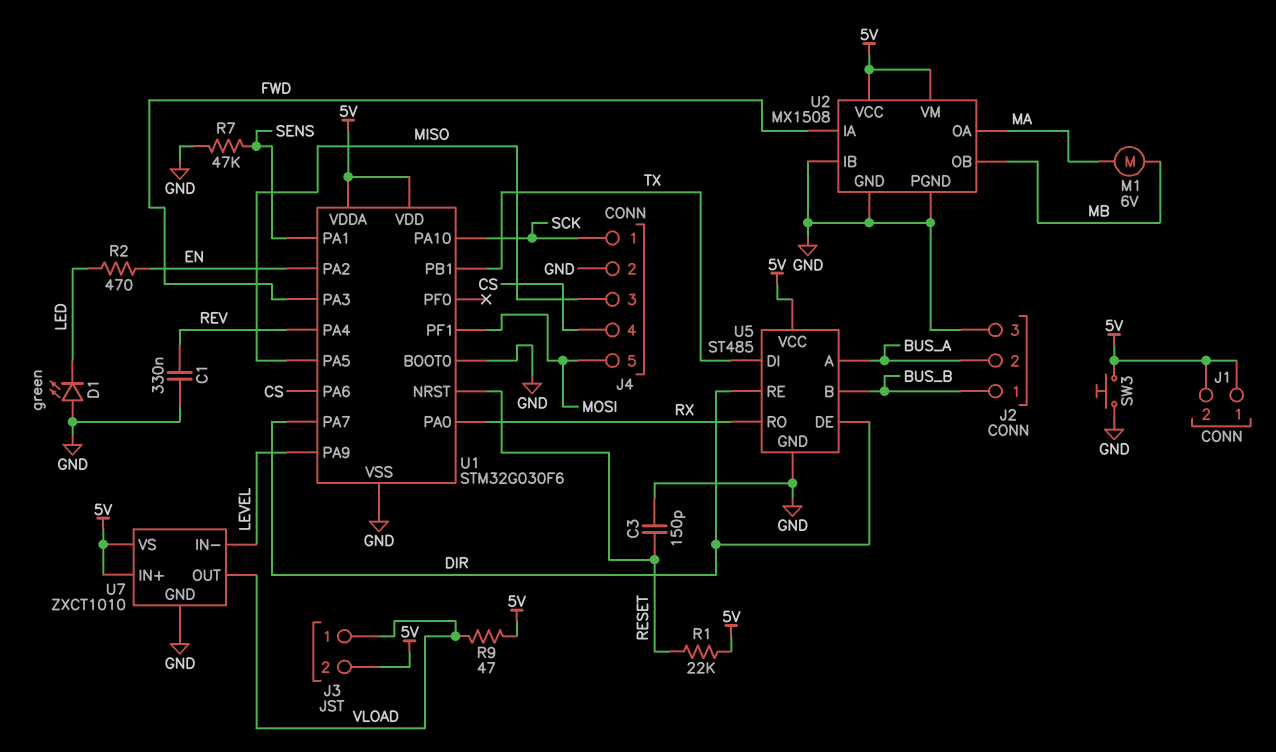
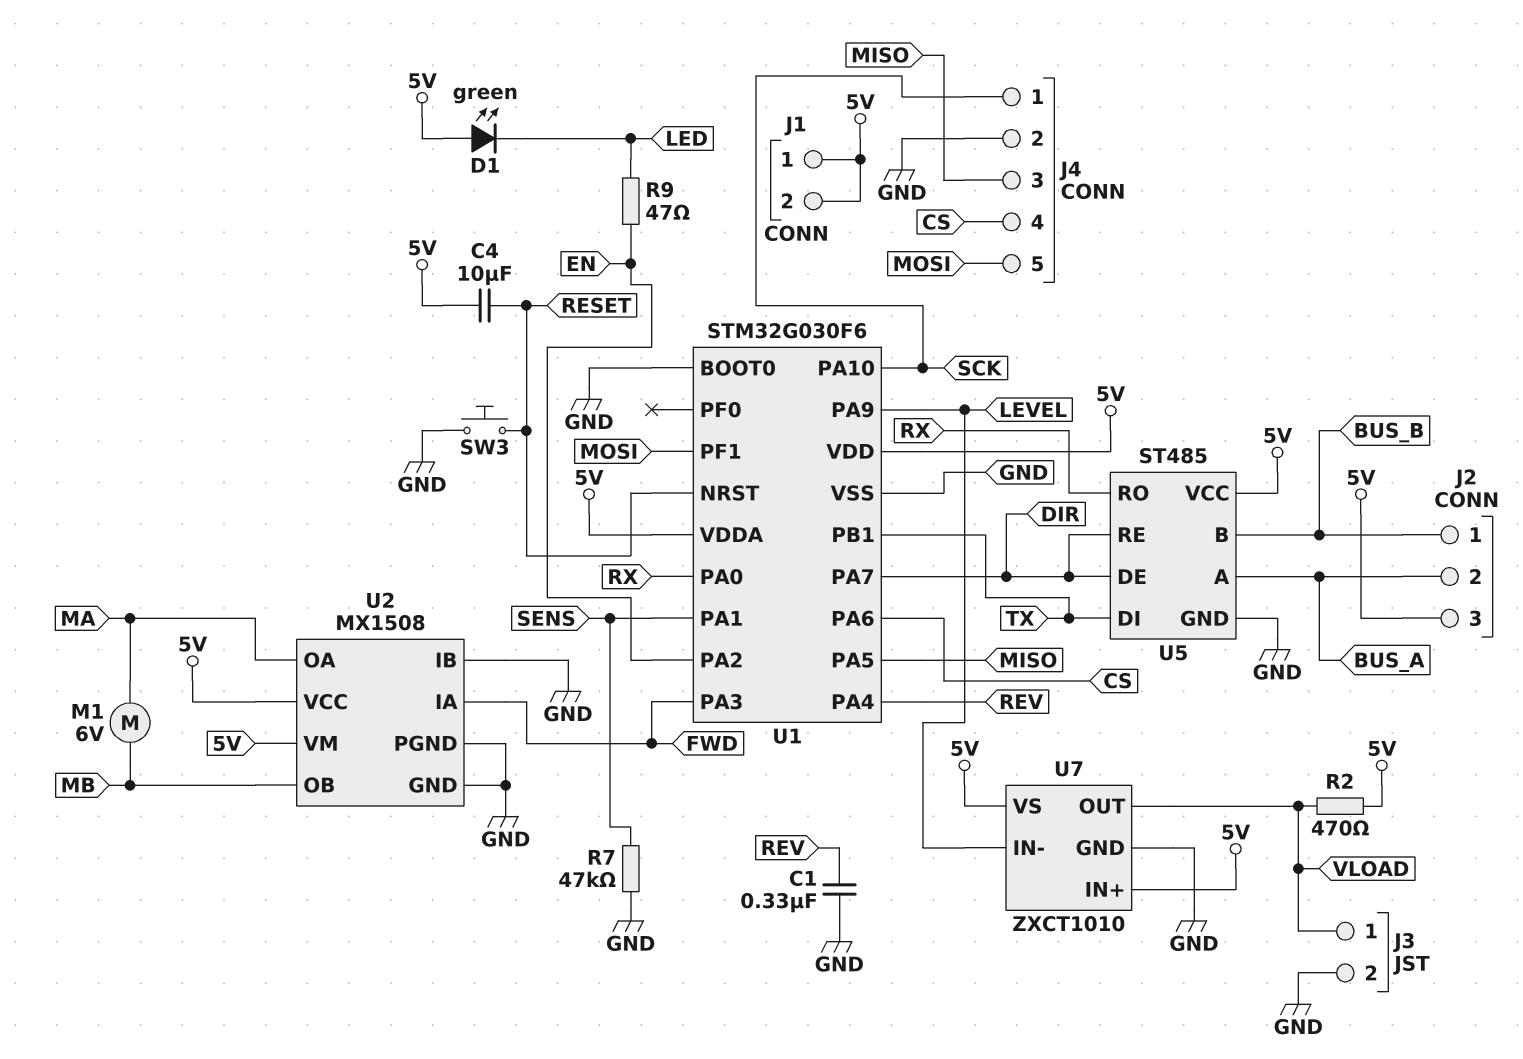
C3: 150pF (GND, RESET) -> none
C4: none -> 10uF (5V, RESET)
D1: LED green (A GND, K LED) -> LED green (A 5V, K LED)
J2 pin 3: GND -> 5V
J3 pin 2: 5V -> GND
R1: 22k (5V, RESET) -> none
R2: 470 (EN, LED) -> 470 (5V, VLOAD)
R9: 47 (5V, VLOAD) -> 47 (EN, LED)
SW3: button (5V, GND) -> button (GND, RESET)

